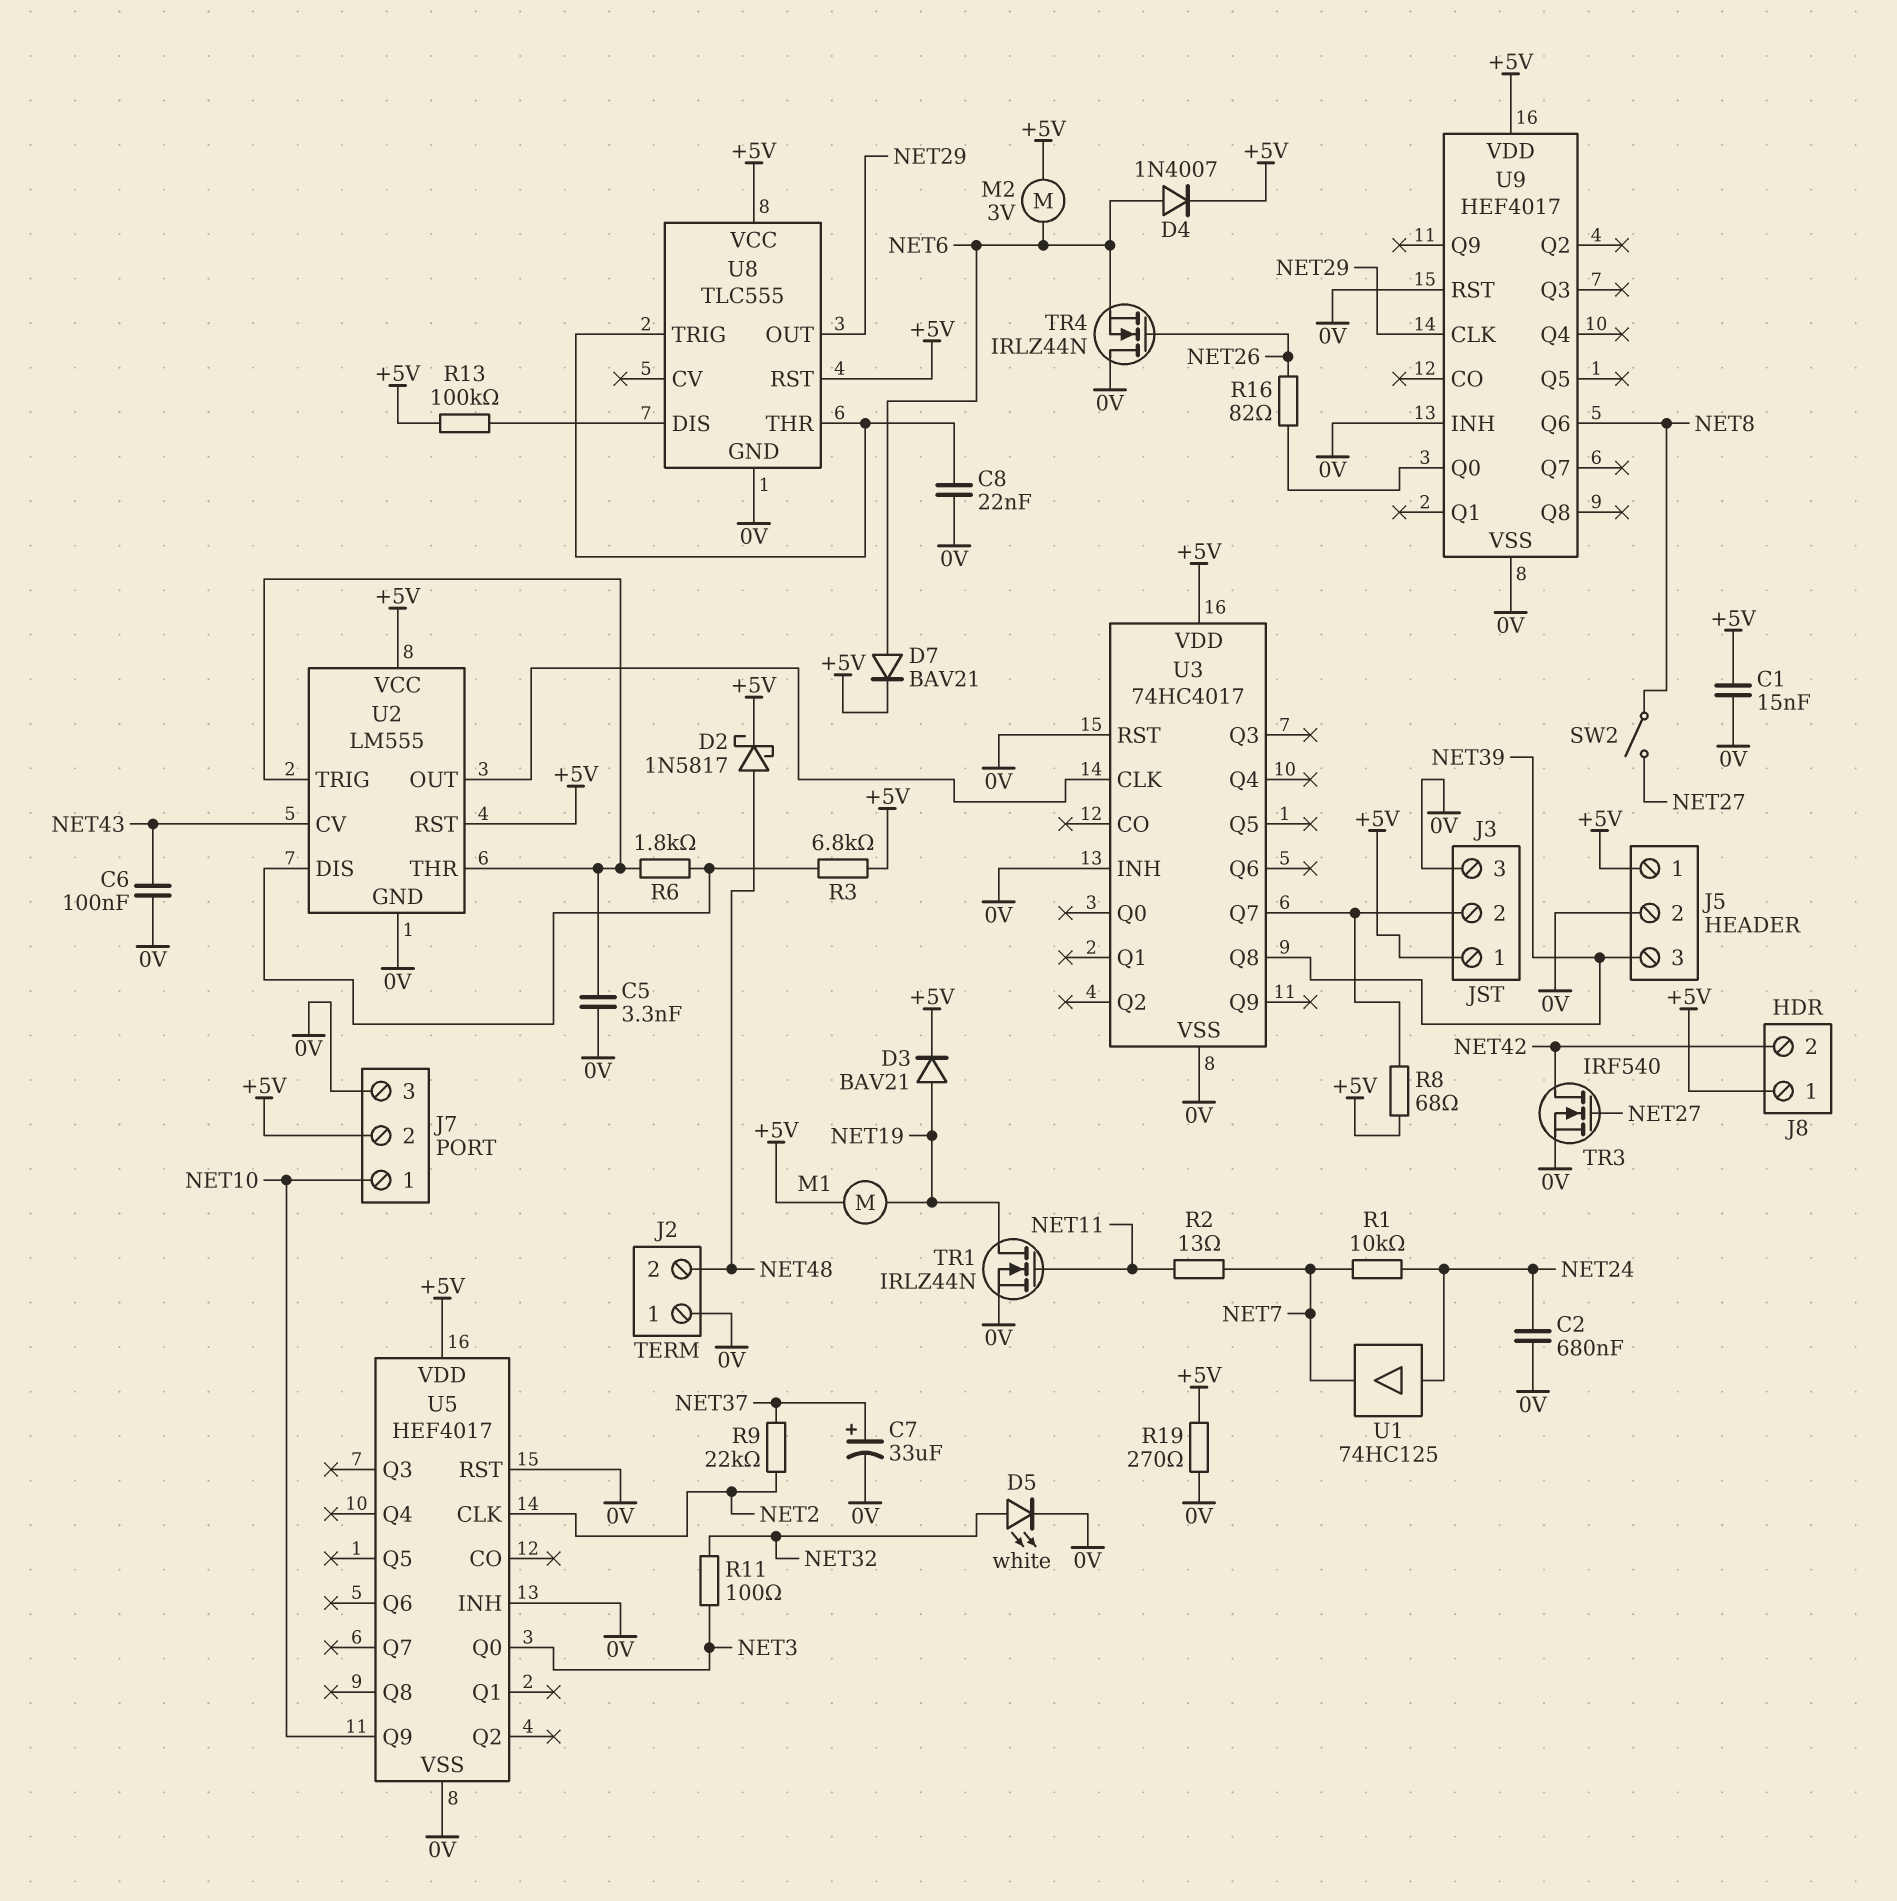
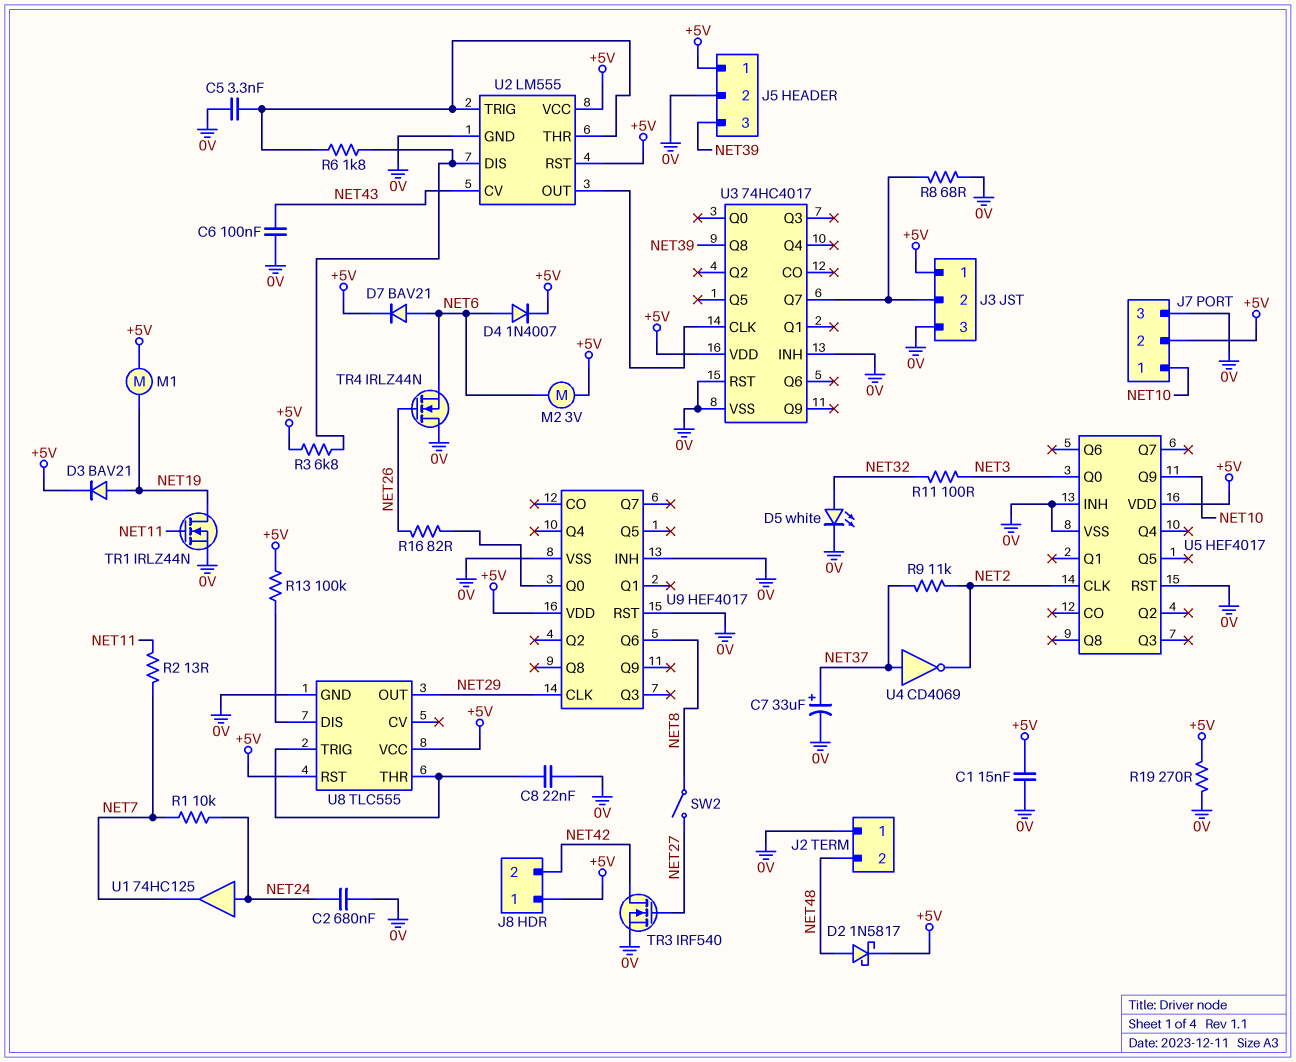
R8: 68 (+5V, J3/2) -> 68 (0V, J3/2)
R9: 22k (NET2, NET37) -> 11k (NET2, NET37)
U4: none -> NOT CD4069 (in NET37, out NET2)

